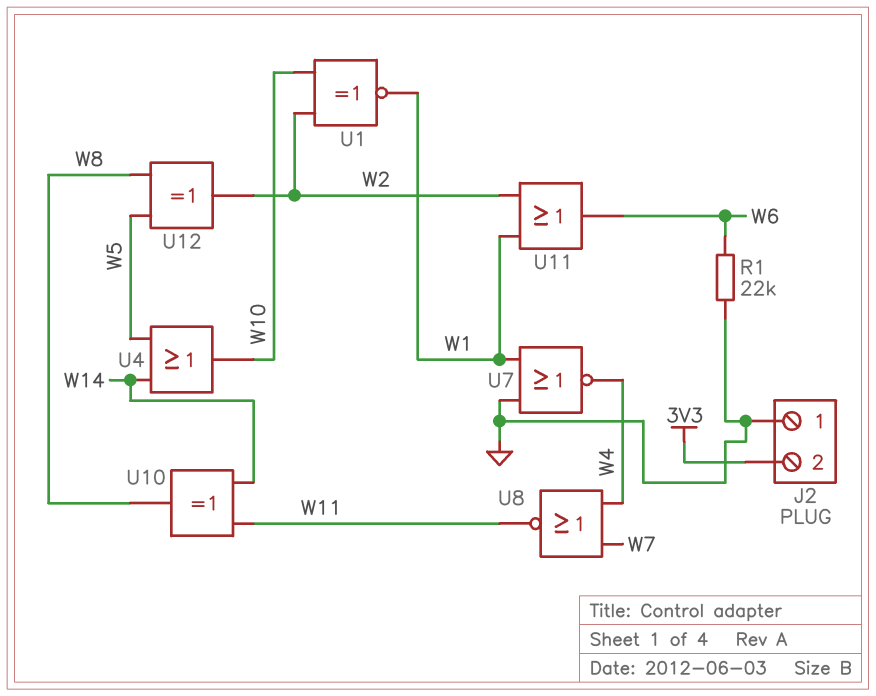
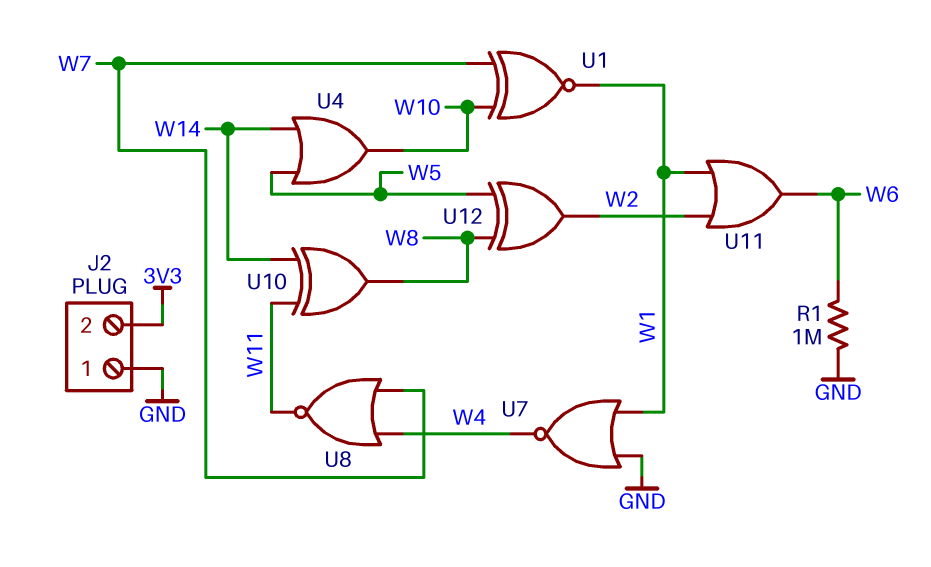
R1: 22k (GND, W6) -> 1M (GND, W6)
U1: XNOR (in W2, in W10, out W1) -> XNOR (in W7, in W10, out W1)

